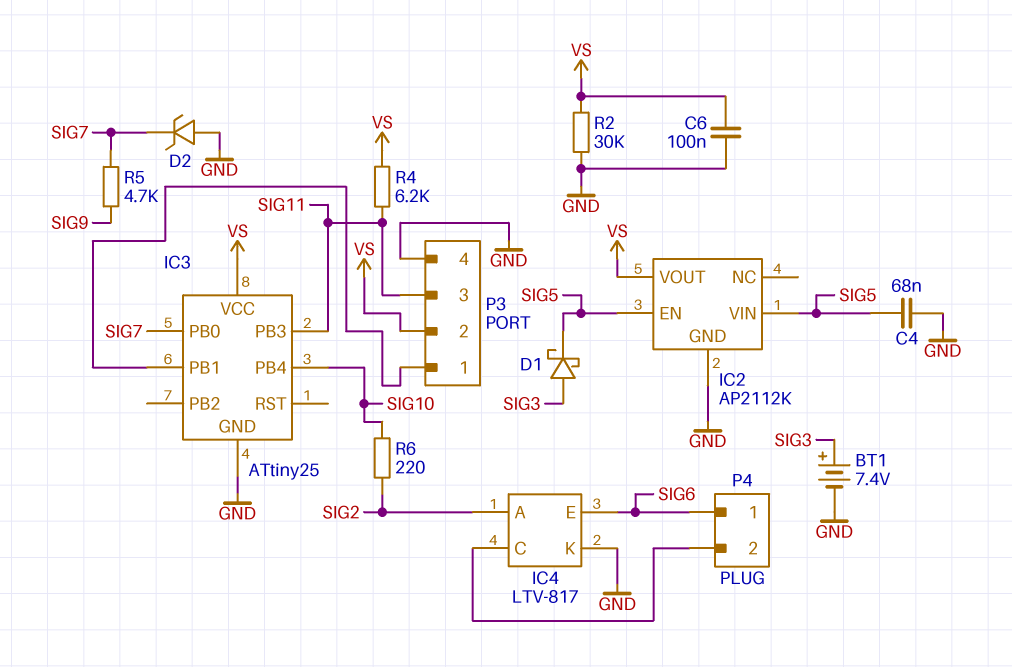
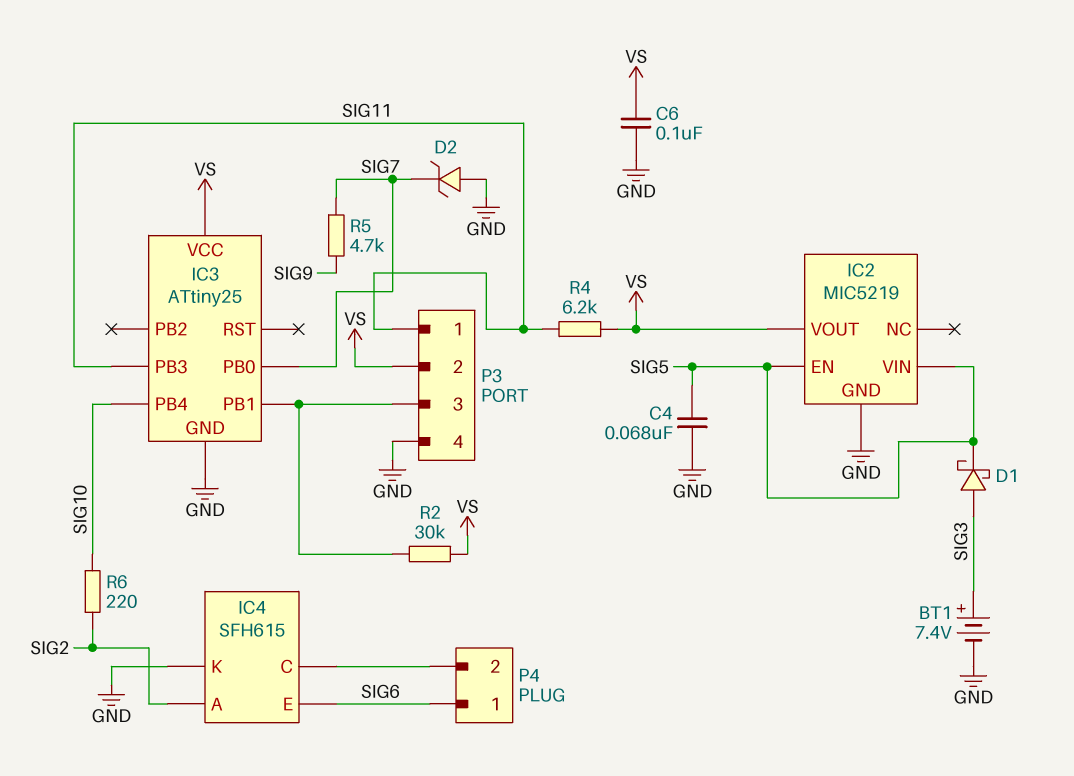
IC2: AP2112K -> MIC5219
IC4: LTV-817 -> SFH615
P3 pin 1: IC3/PB1 -> SIG11
P3 pin 3: SIG11 -> IC3/PB1
R2: 30k (GND, VS) -> 30k (IC3/PB1, VS)

